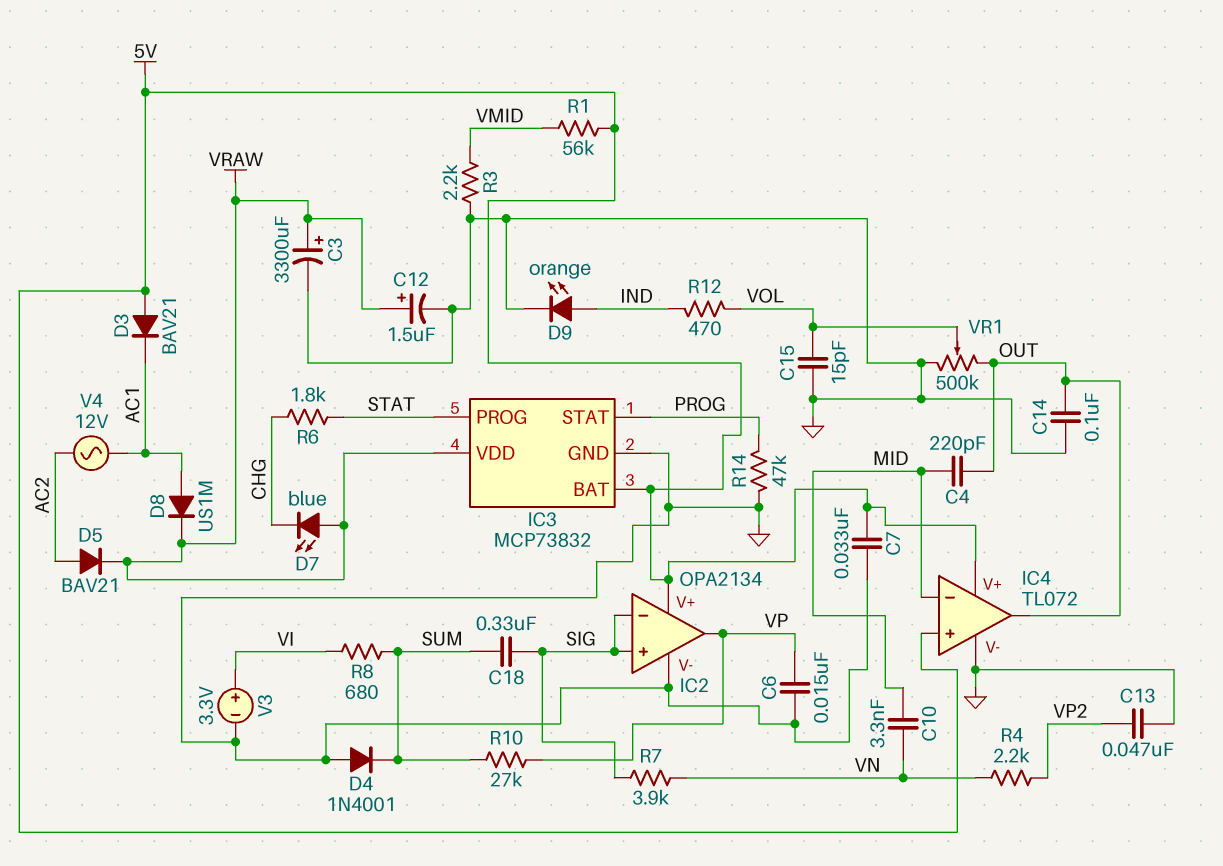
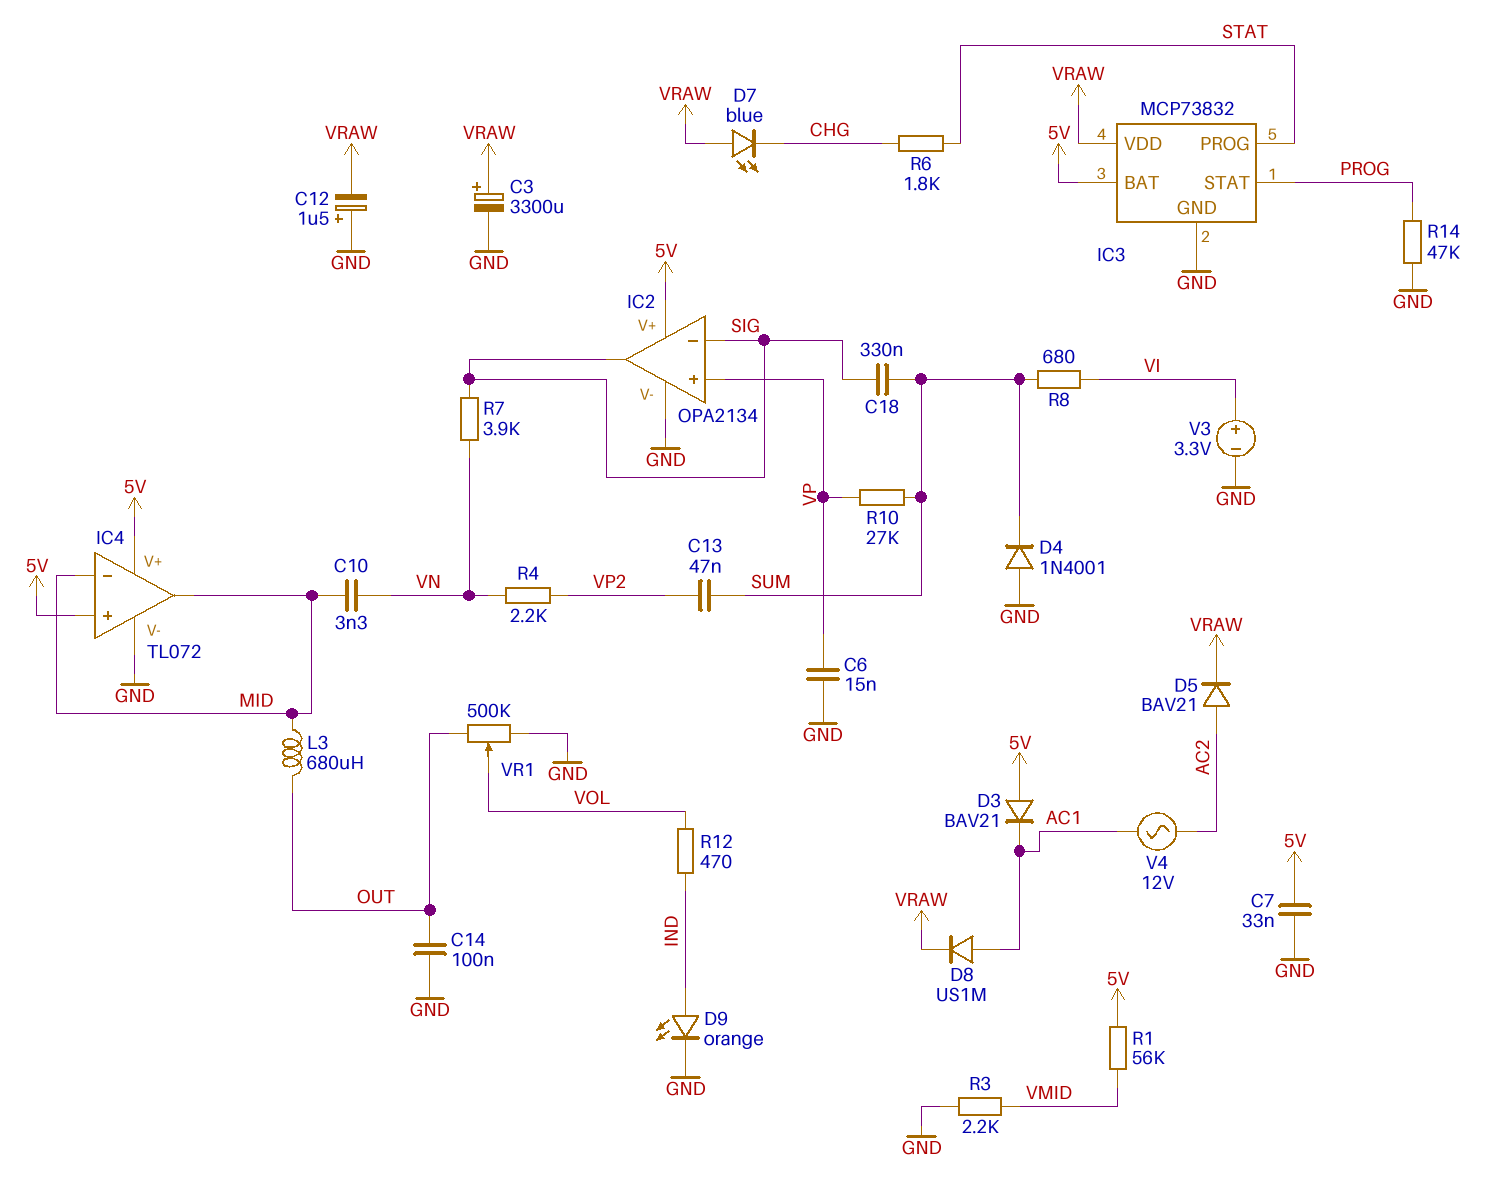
C4: 220pF (MID, OUT) -> none
C12: 1.5uF (plus VRAW, minus GND) -> 1.5uF (plus GND, minus VRAW)
C13: 47nF (GND, VP2) -> 47nF (SUM, VP2)
C15: 15pF (GND, VOL) -> none
IC2 pin in+: SIG -> VP
IC2 pin out: VP -> SIG
IC4 pin out: OUT -> MID
L3: none -> 680uH (MID, OUT)

